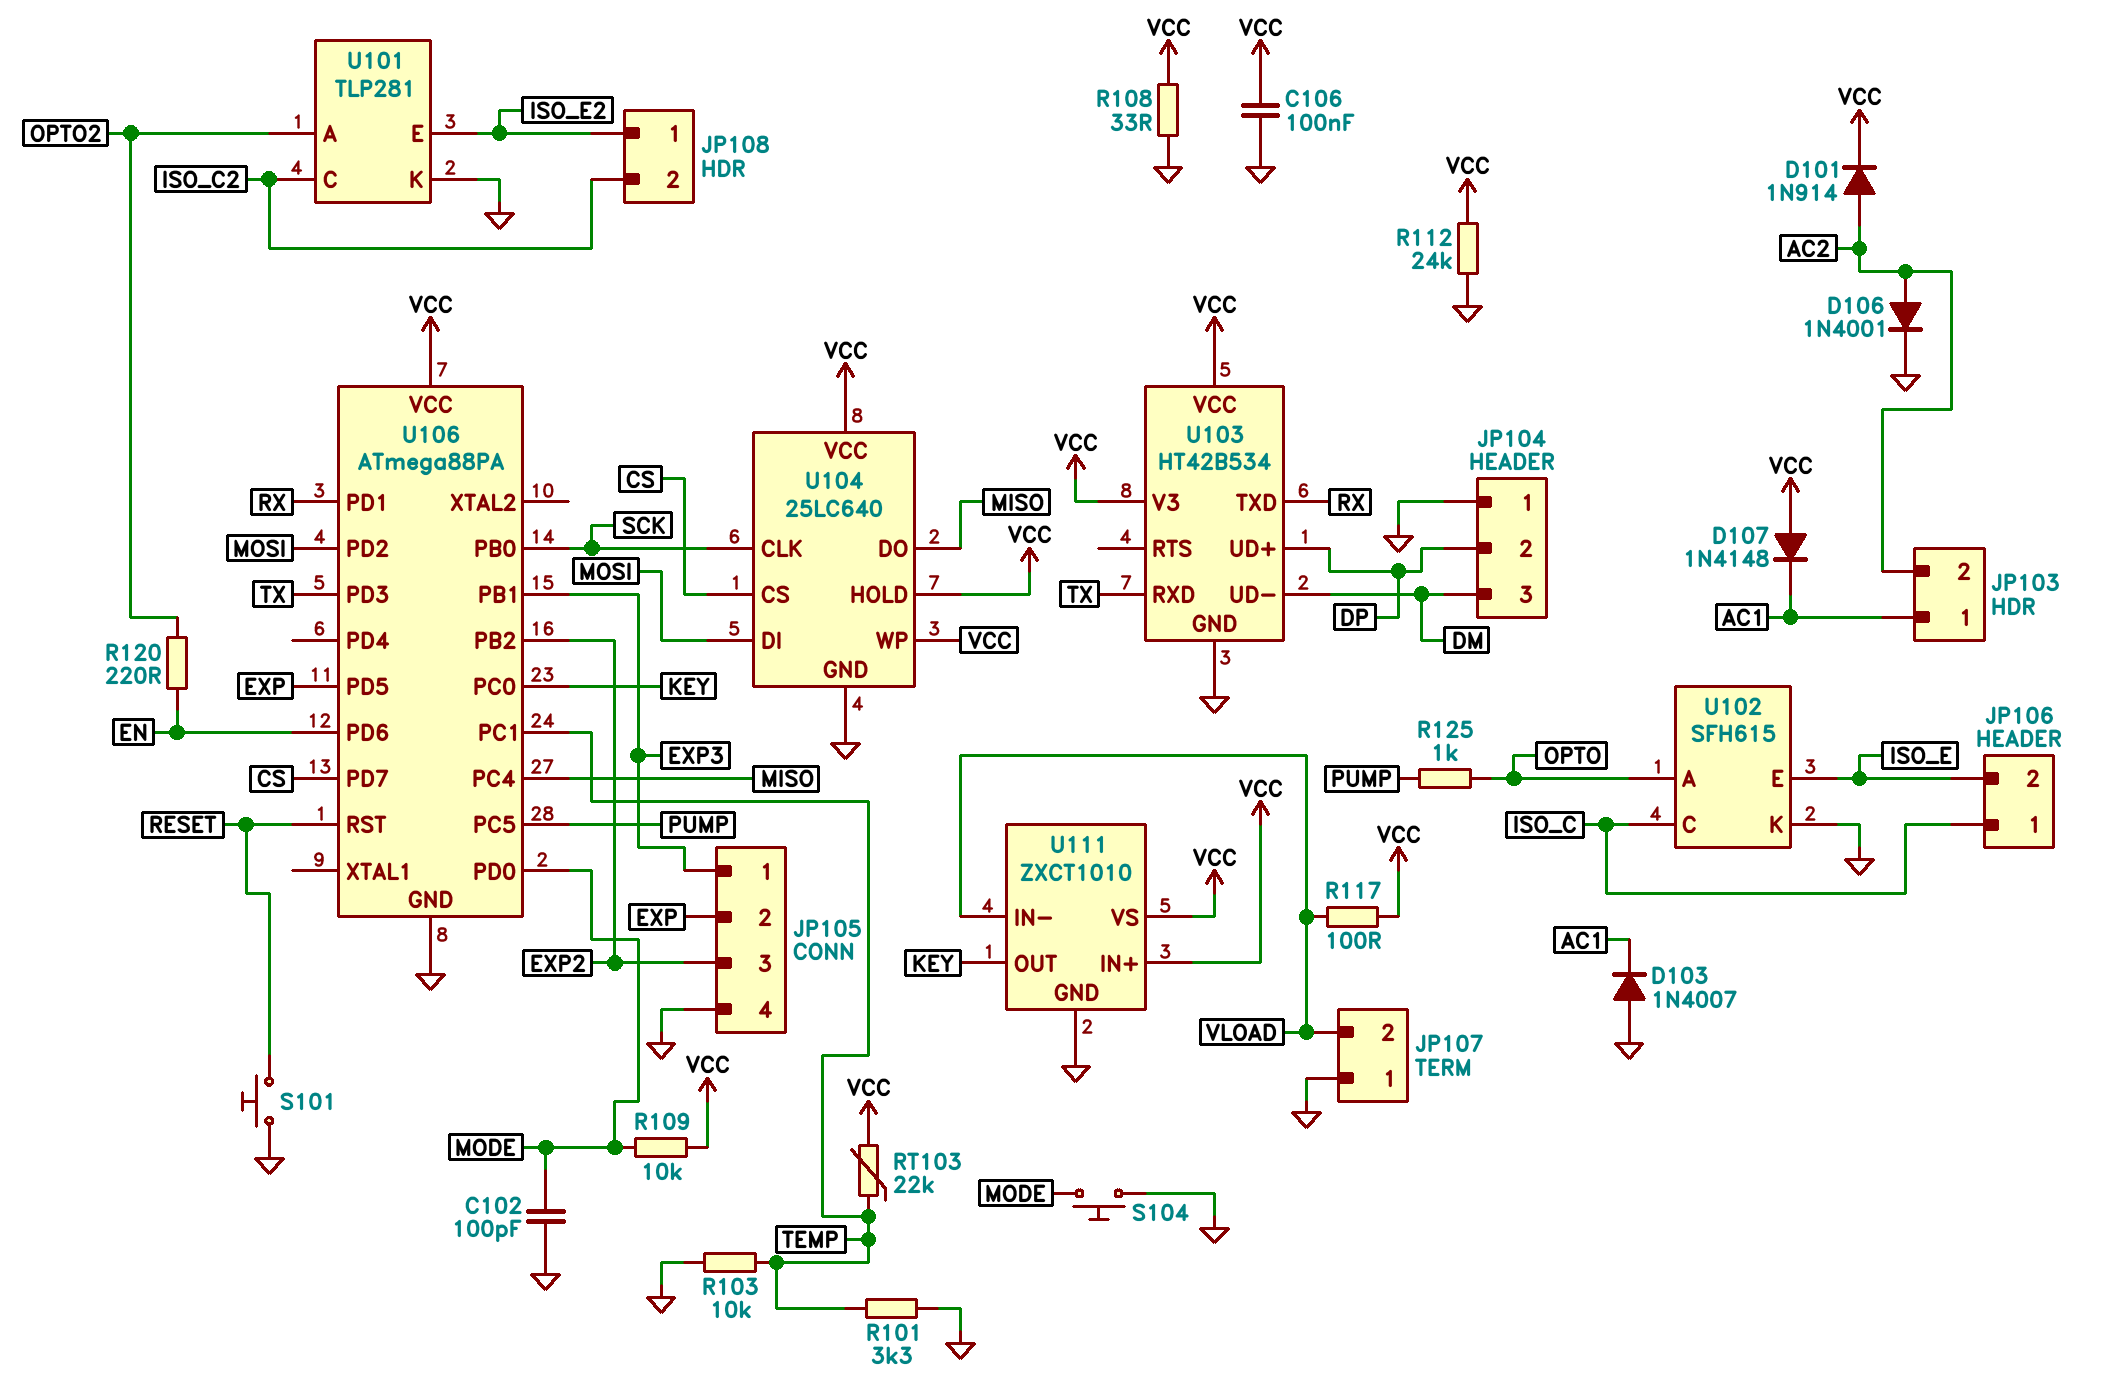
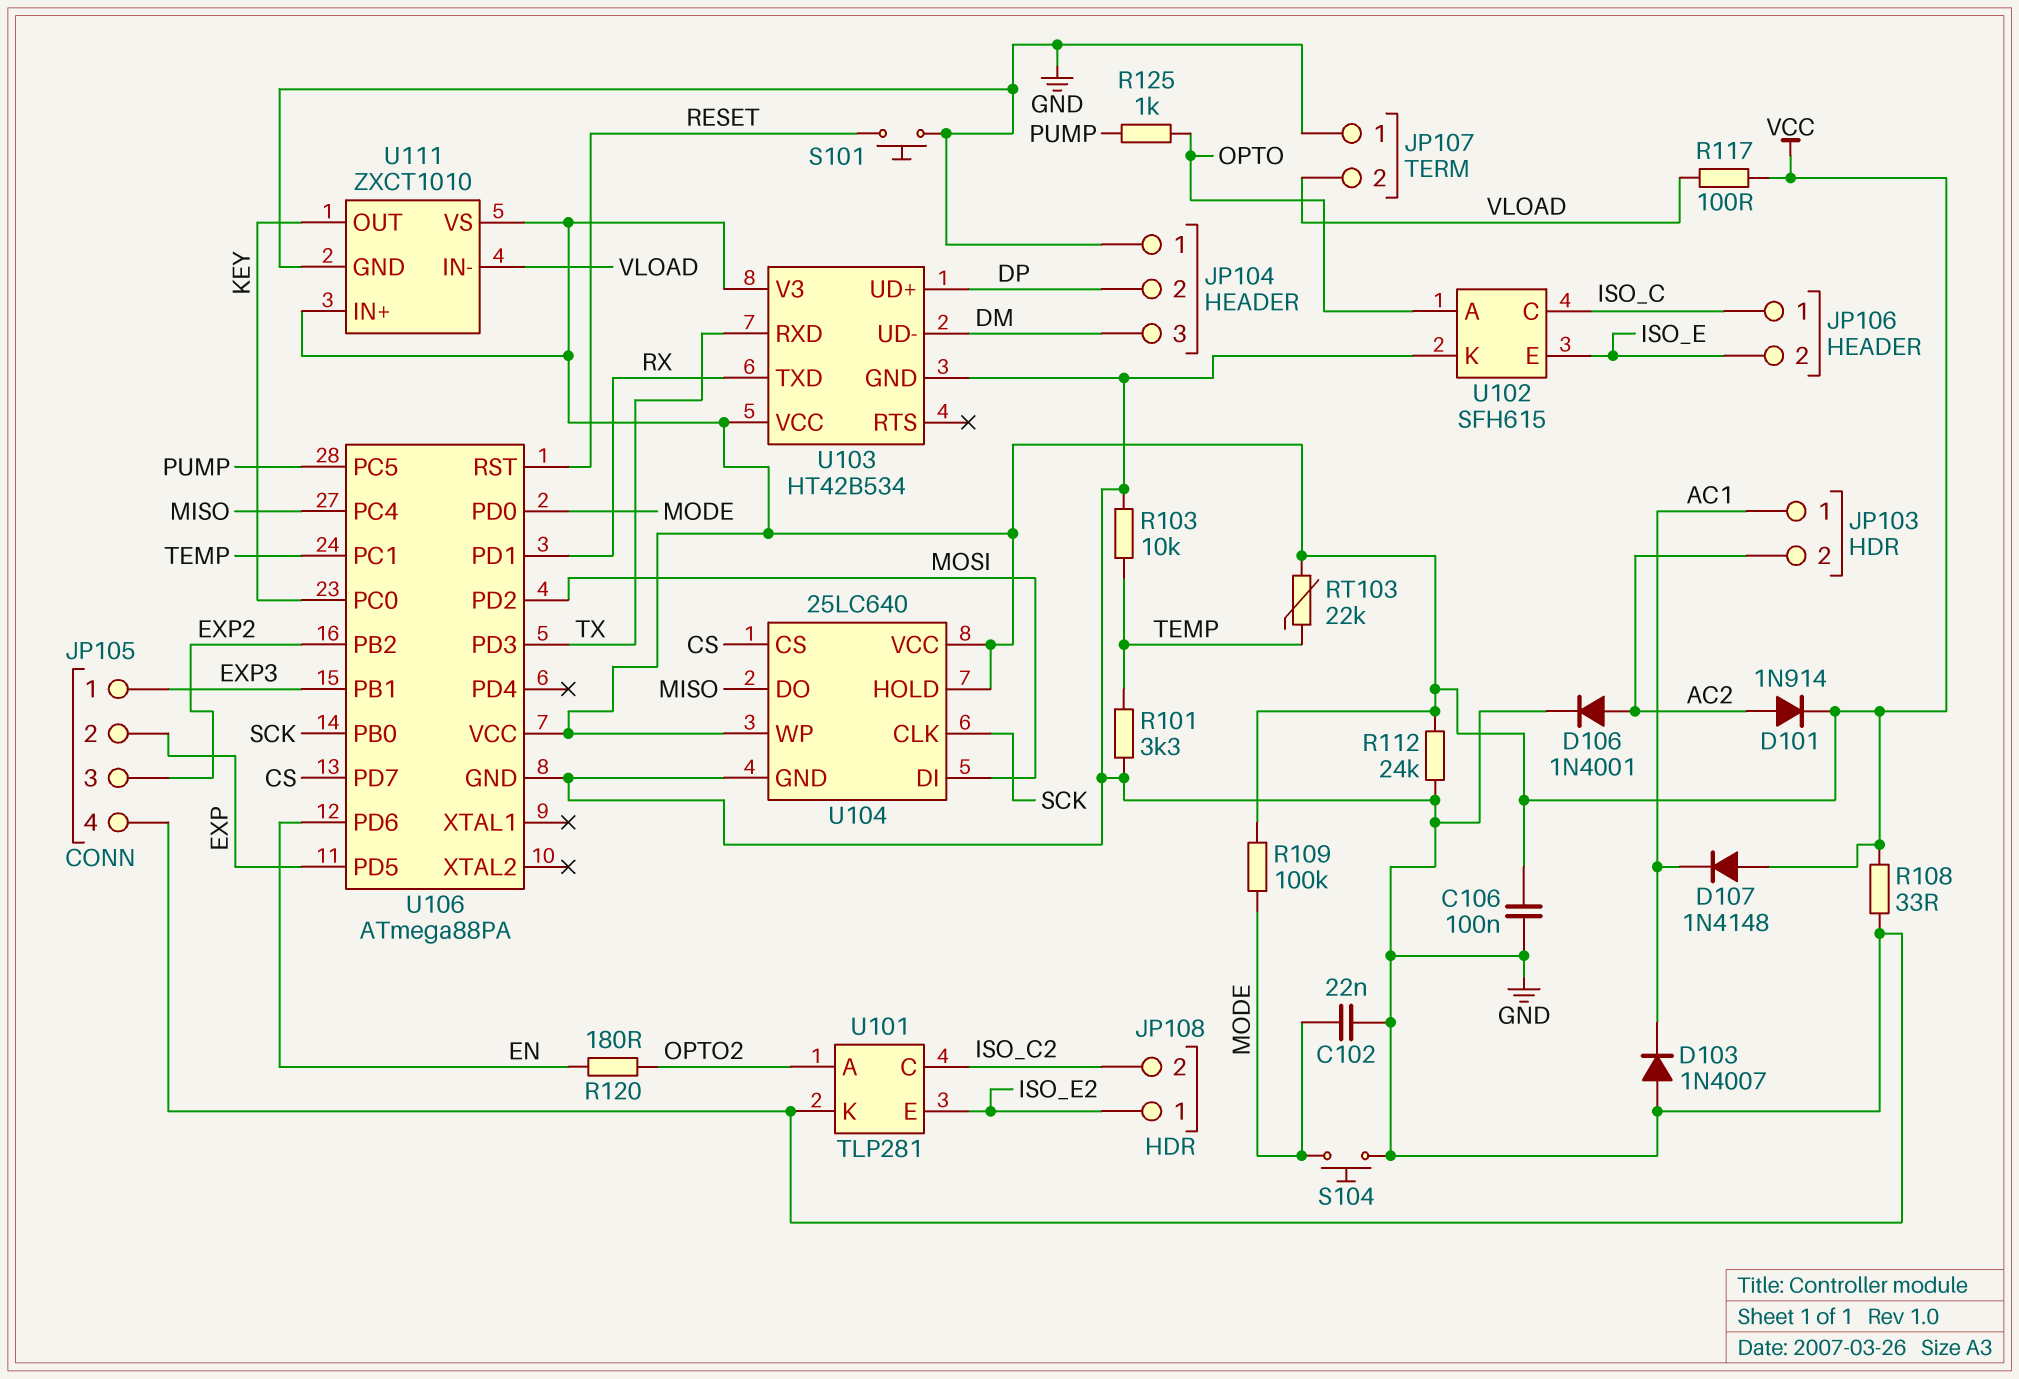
C102: 100pF (GND, MODE) -> 22nF (GND, MODE)
R109: 10k (MODE, VCC) -> 100k (MODE, VCC)
R120: 220 (EN, OPTO2) -> 180 (EN, OPTO2)

